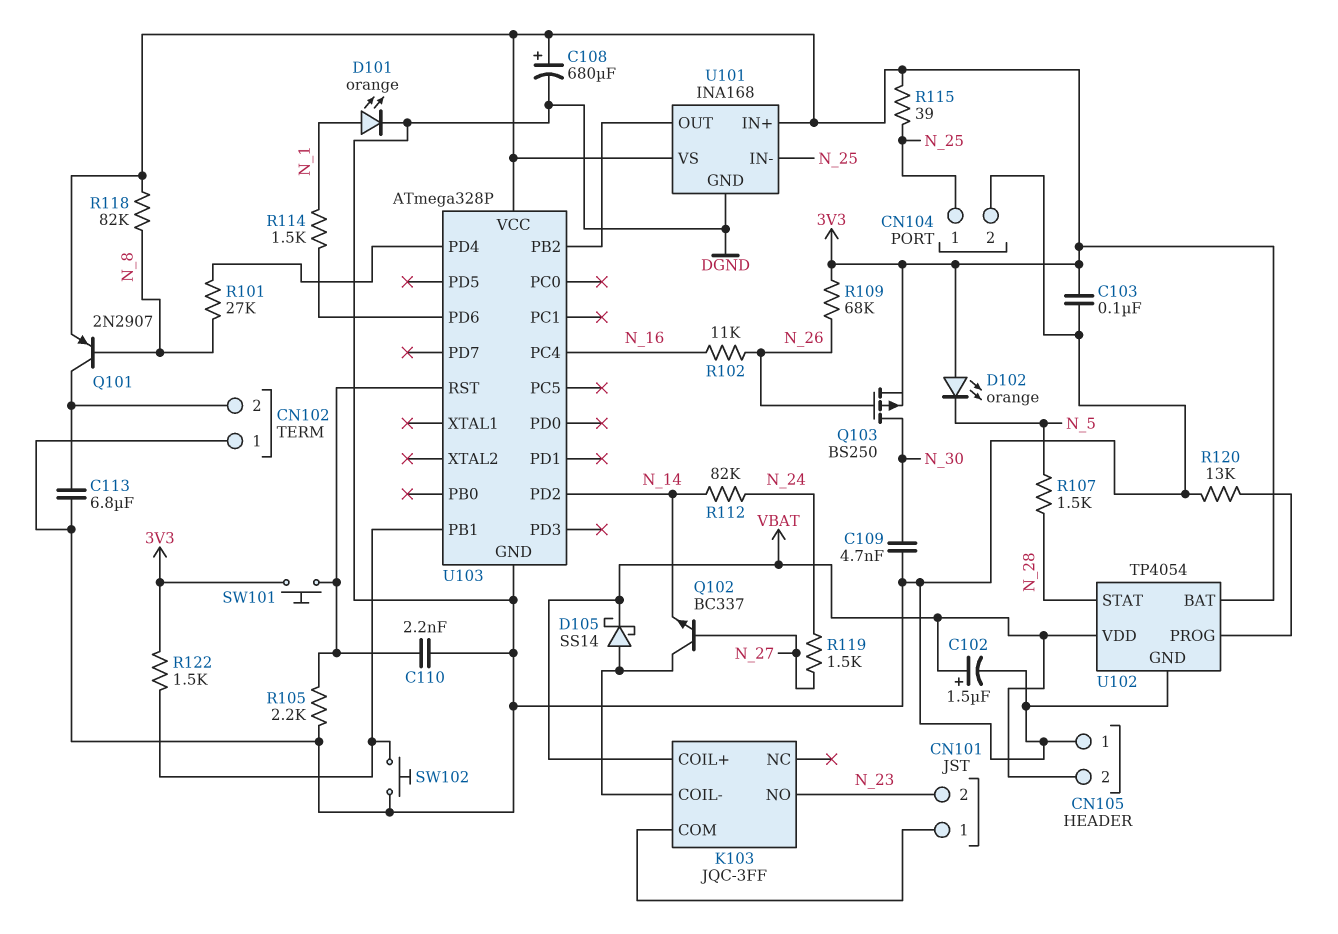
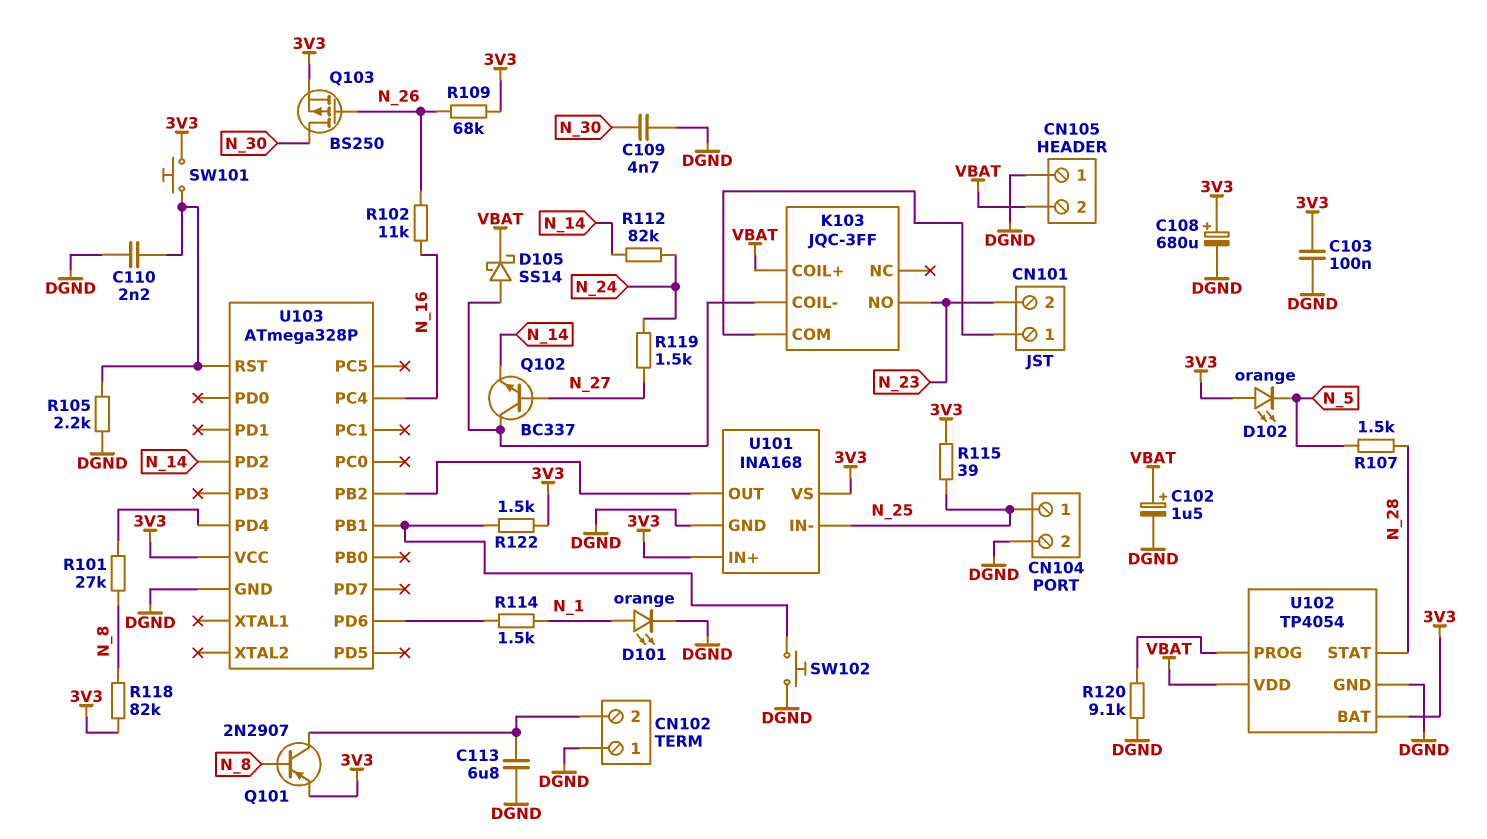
R120: 13k (DGND, U102/PROG) -> 9.1k (DGND, U102/PROG)

